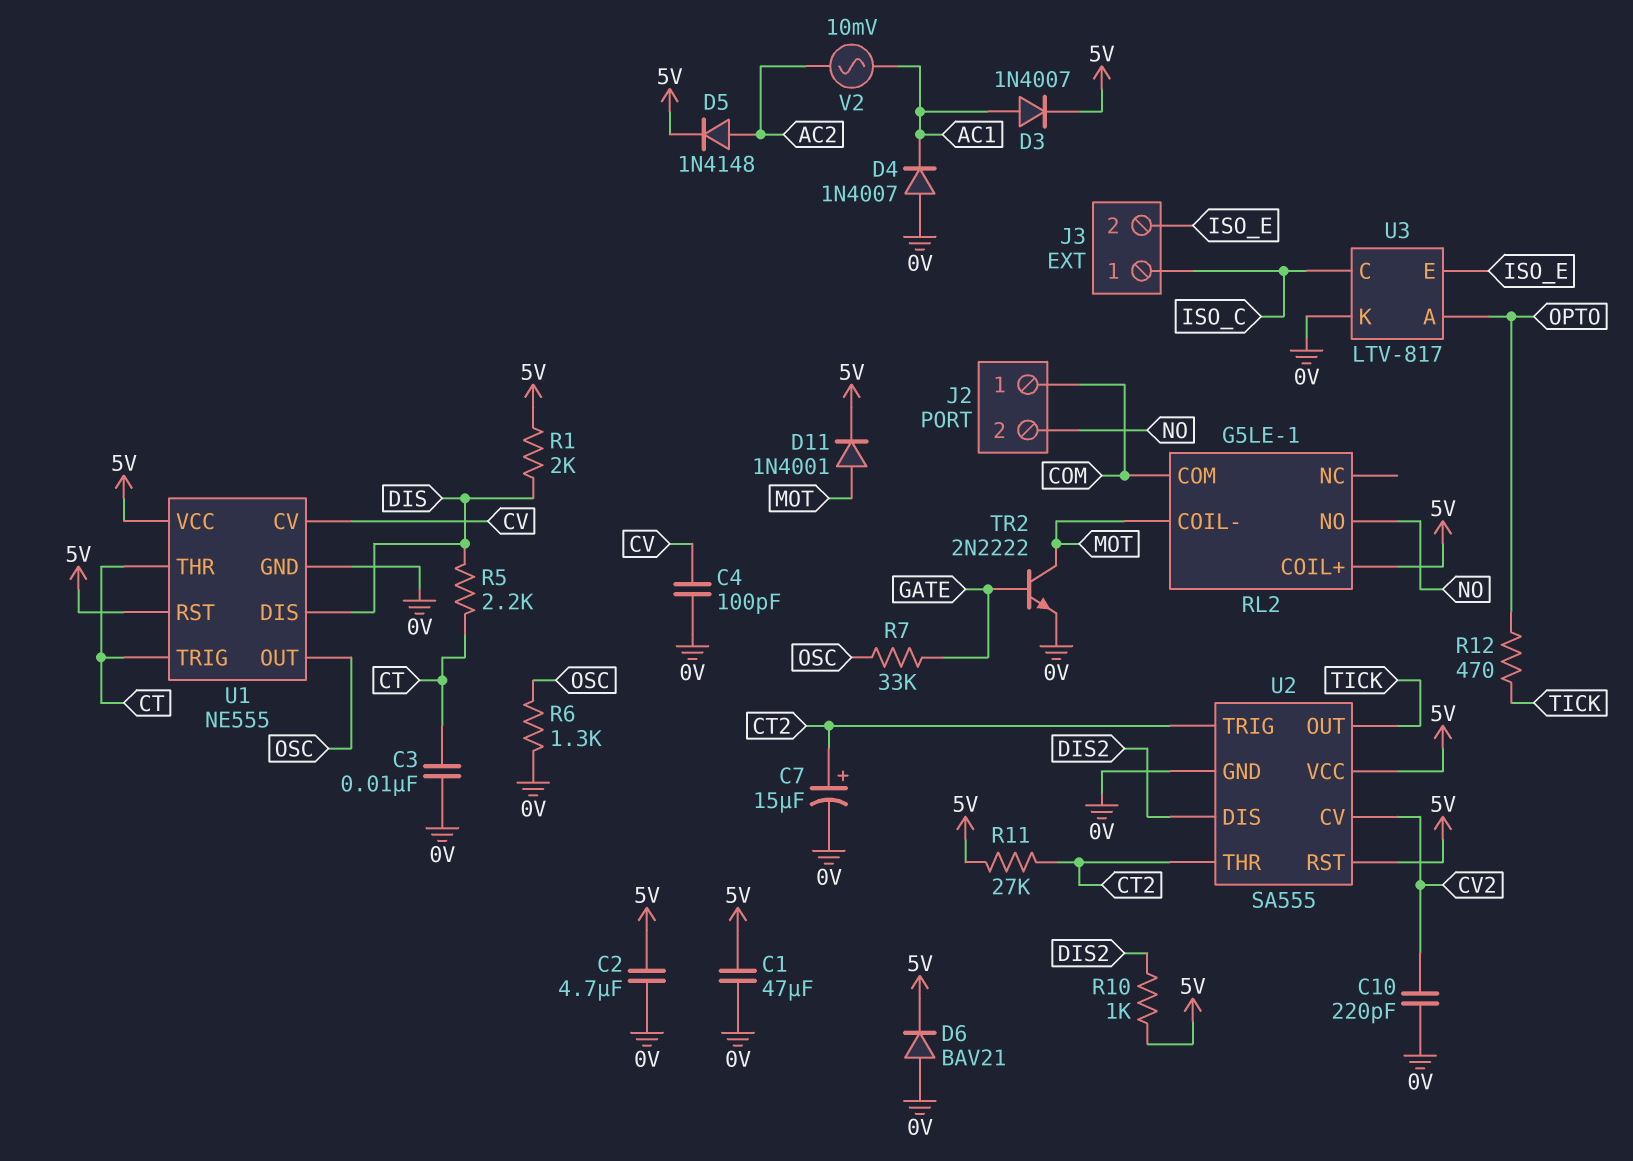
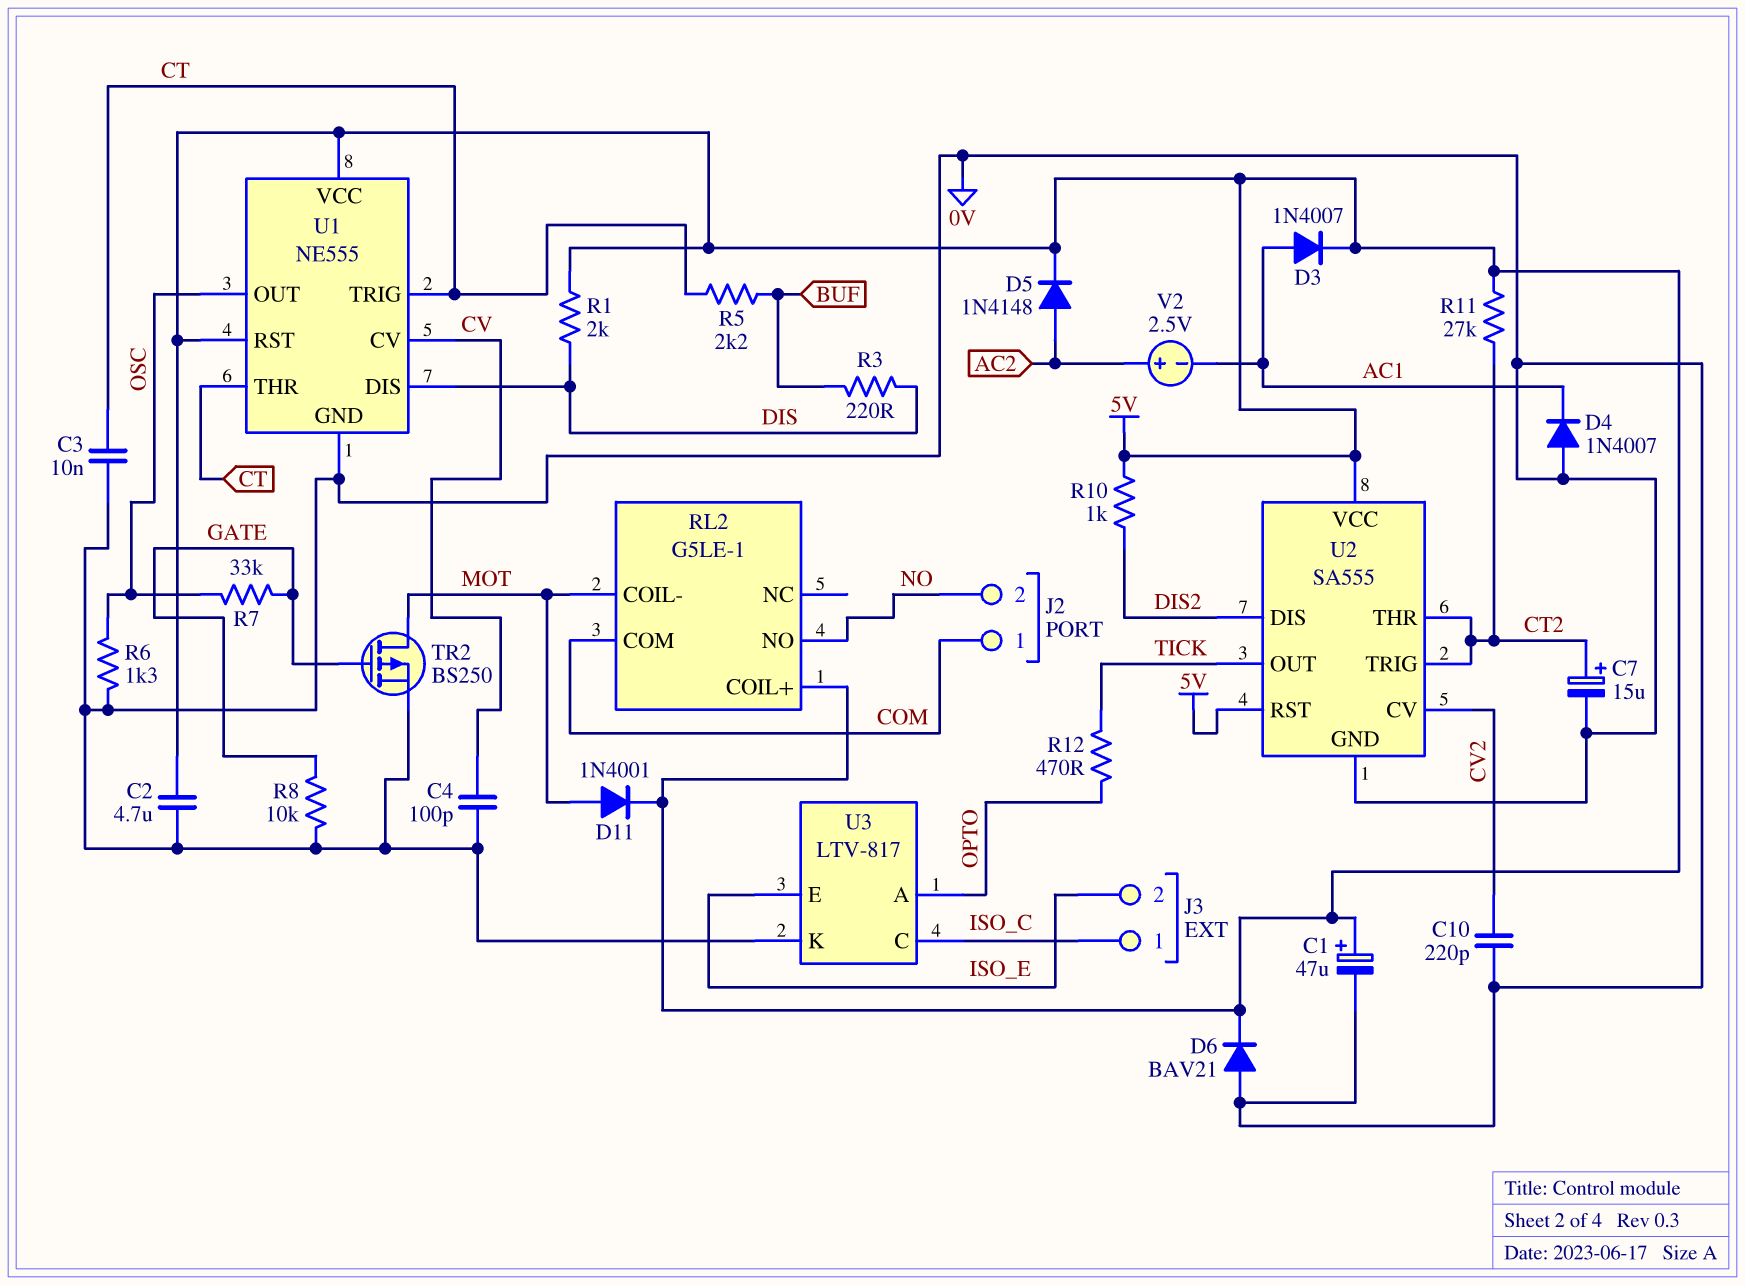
C1: 47uF (0V, 5V) -> 47uF (plus 5V, minus 0V)
R3: none -> 220 (BUF, DIS)
R5: 2.2k (CT, DIS) -> 2.2k (BUF, CT)
R8: none -> 10k (0V, GATE)
TR2: NPN 2N2222 (B GATE, C MOT, E 0V) -> PMOS BS250 (G GATE, D MOT, S 0V)
V2: AC 10mV (AC1, AC2) -> 2.5V (plus AC2, minus AC1)

